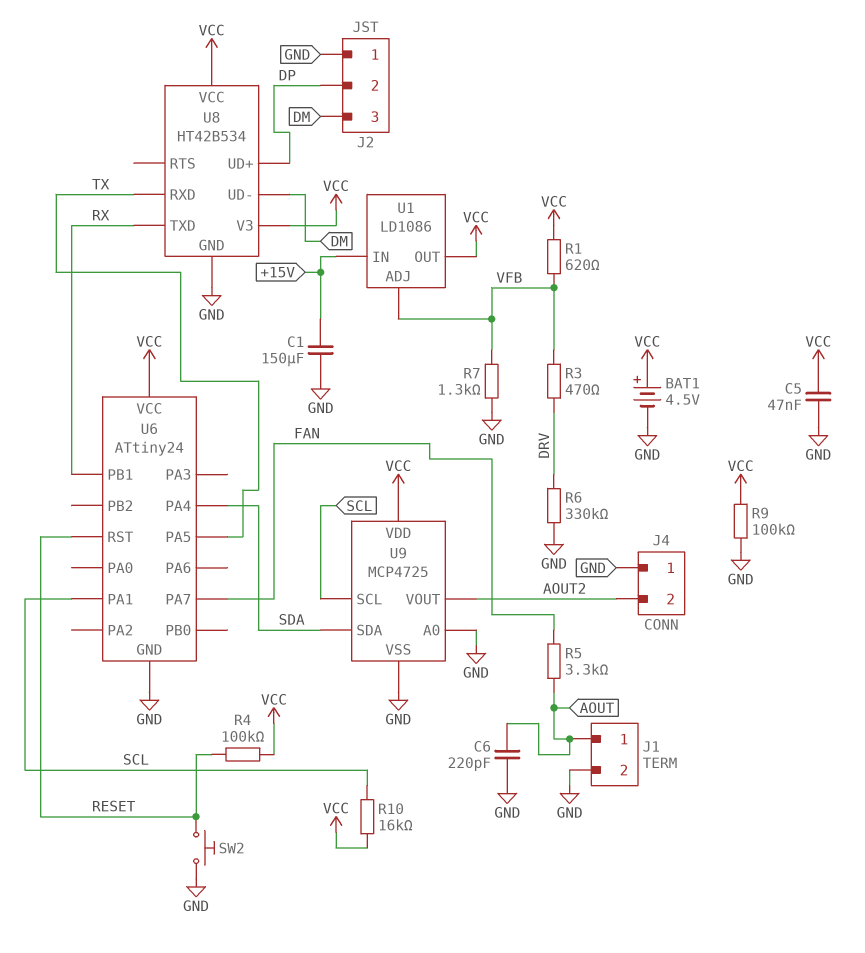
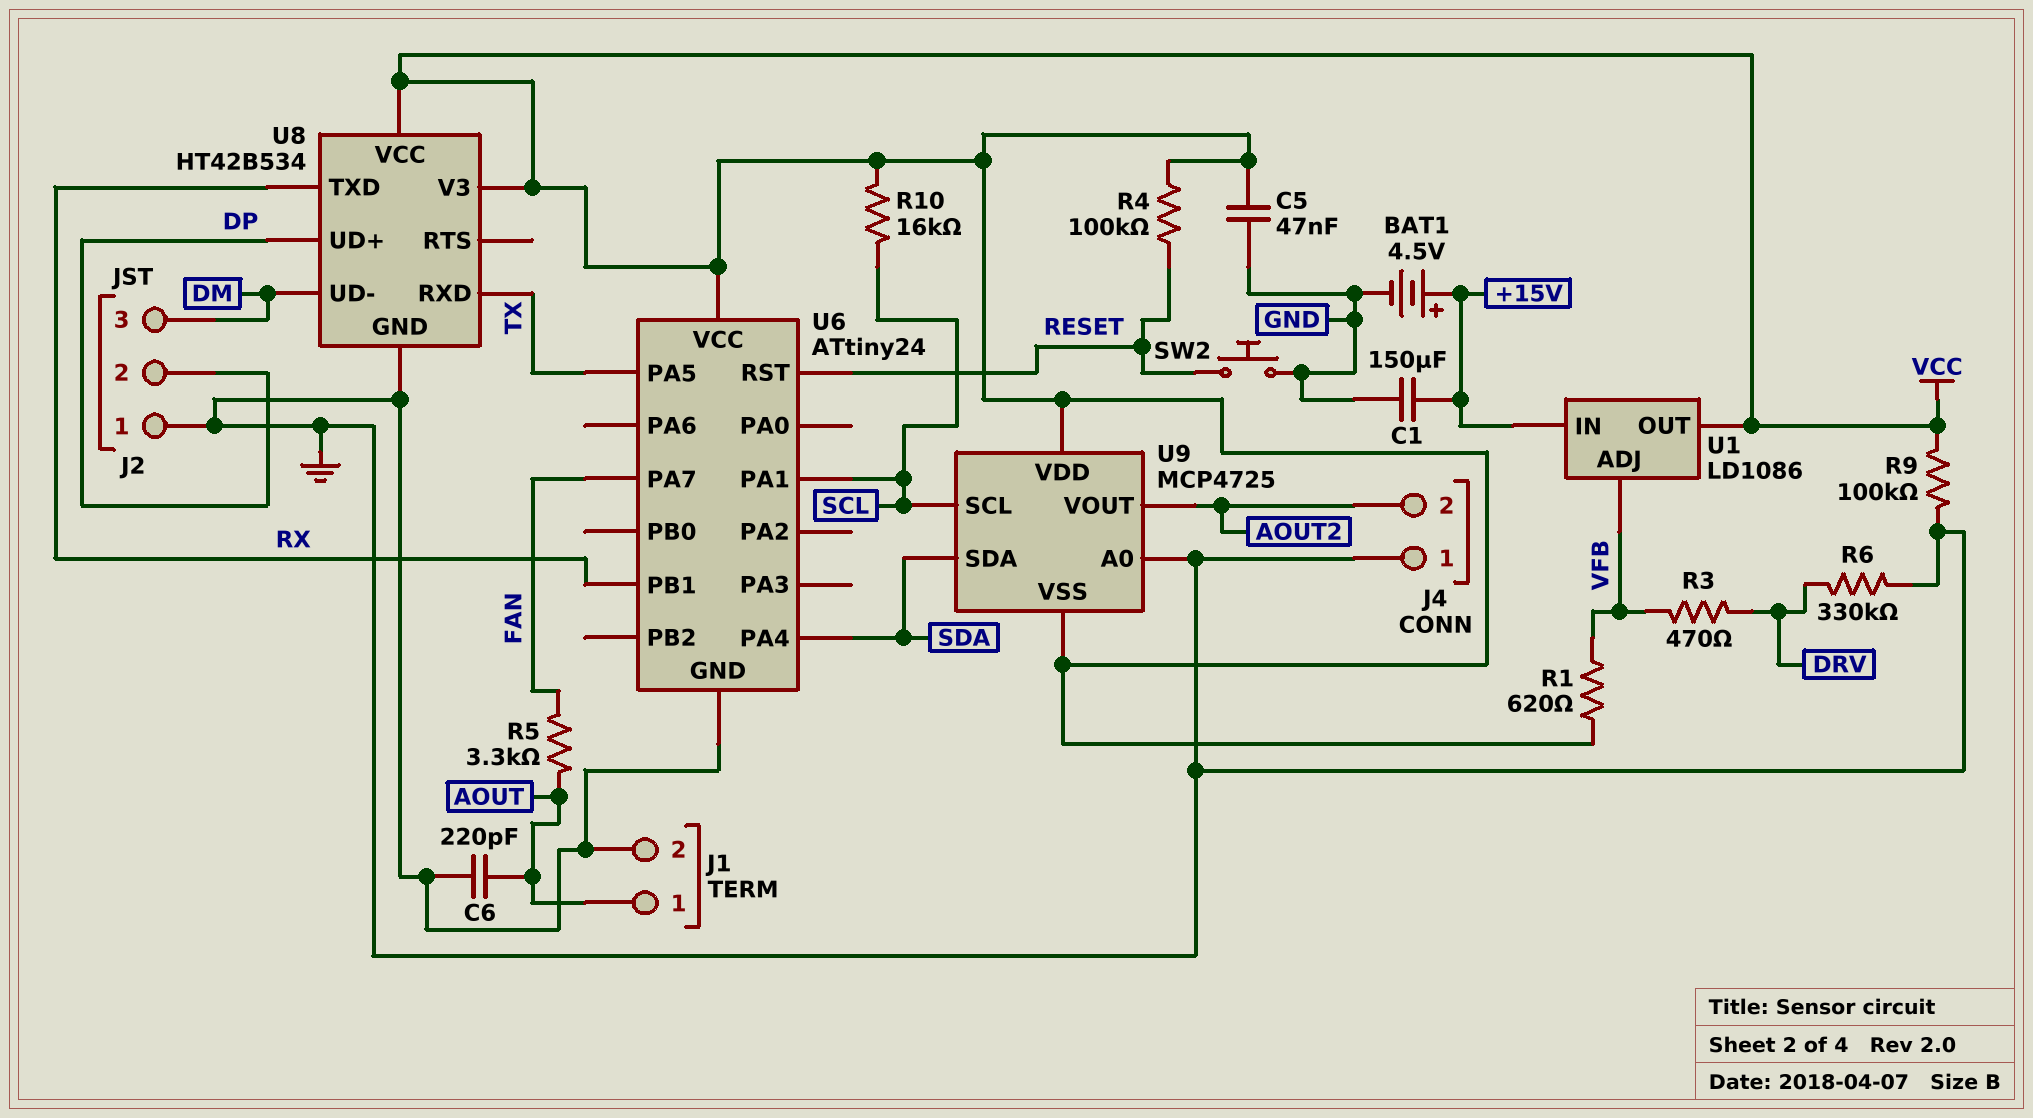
BAT1: 4.5V (plus VCC, minus GND) -> 4.5V (plus +15V, minus GND)
R7: 1.3k (GND, VFB) -> none
U9 pin VSS: GND -> VCC

